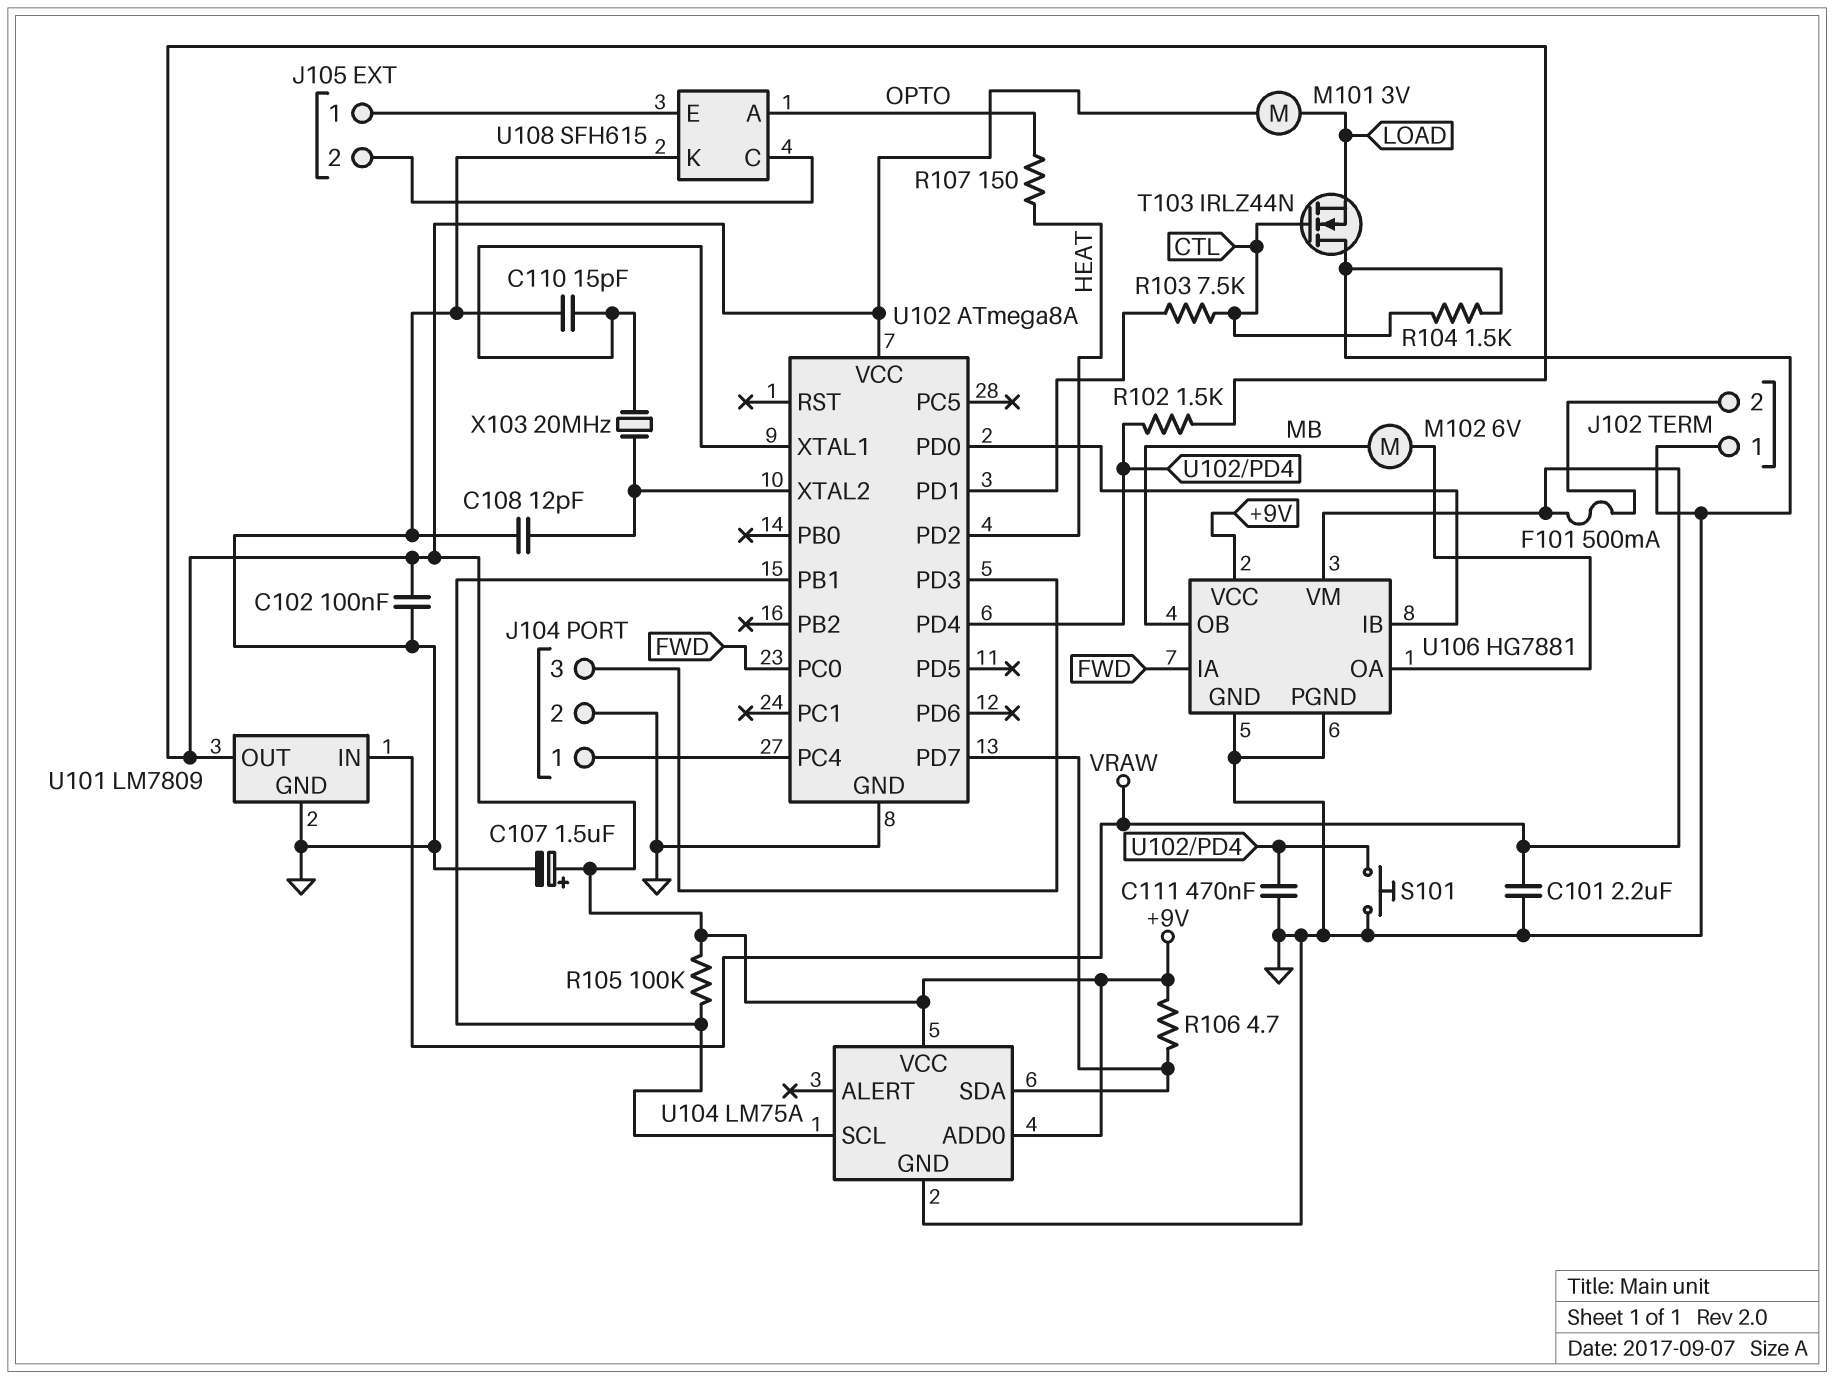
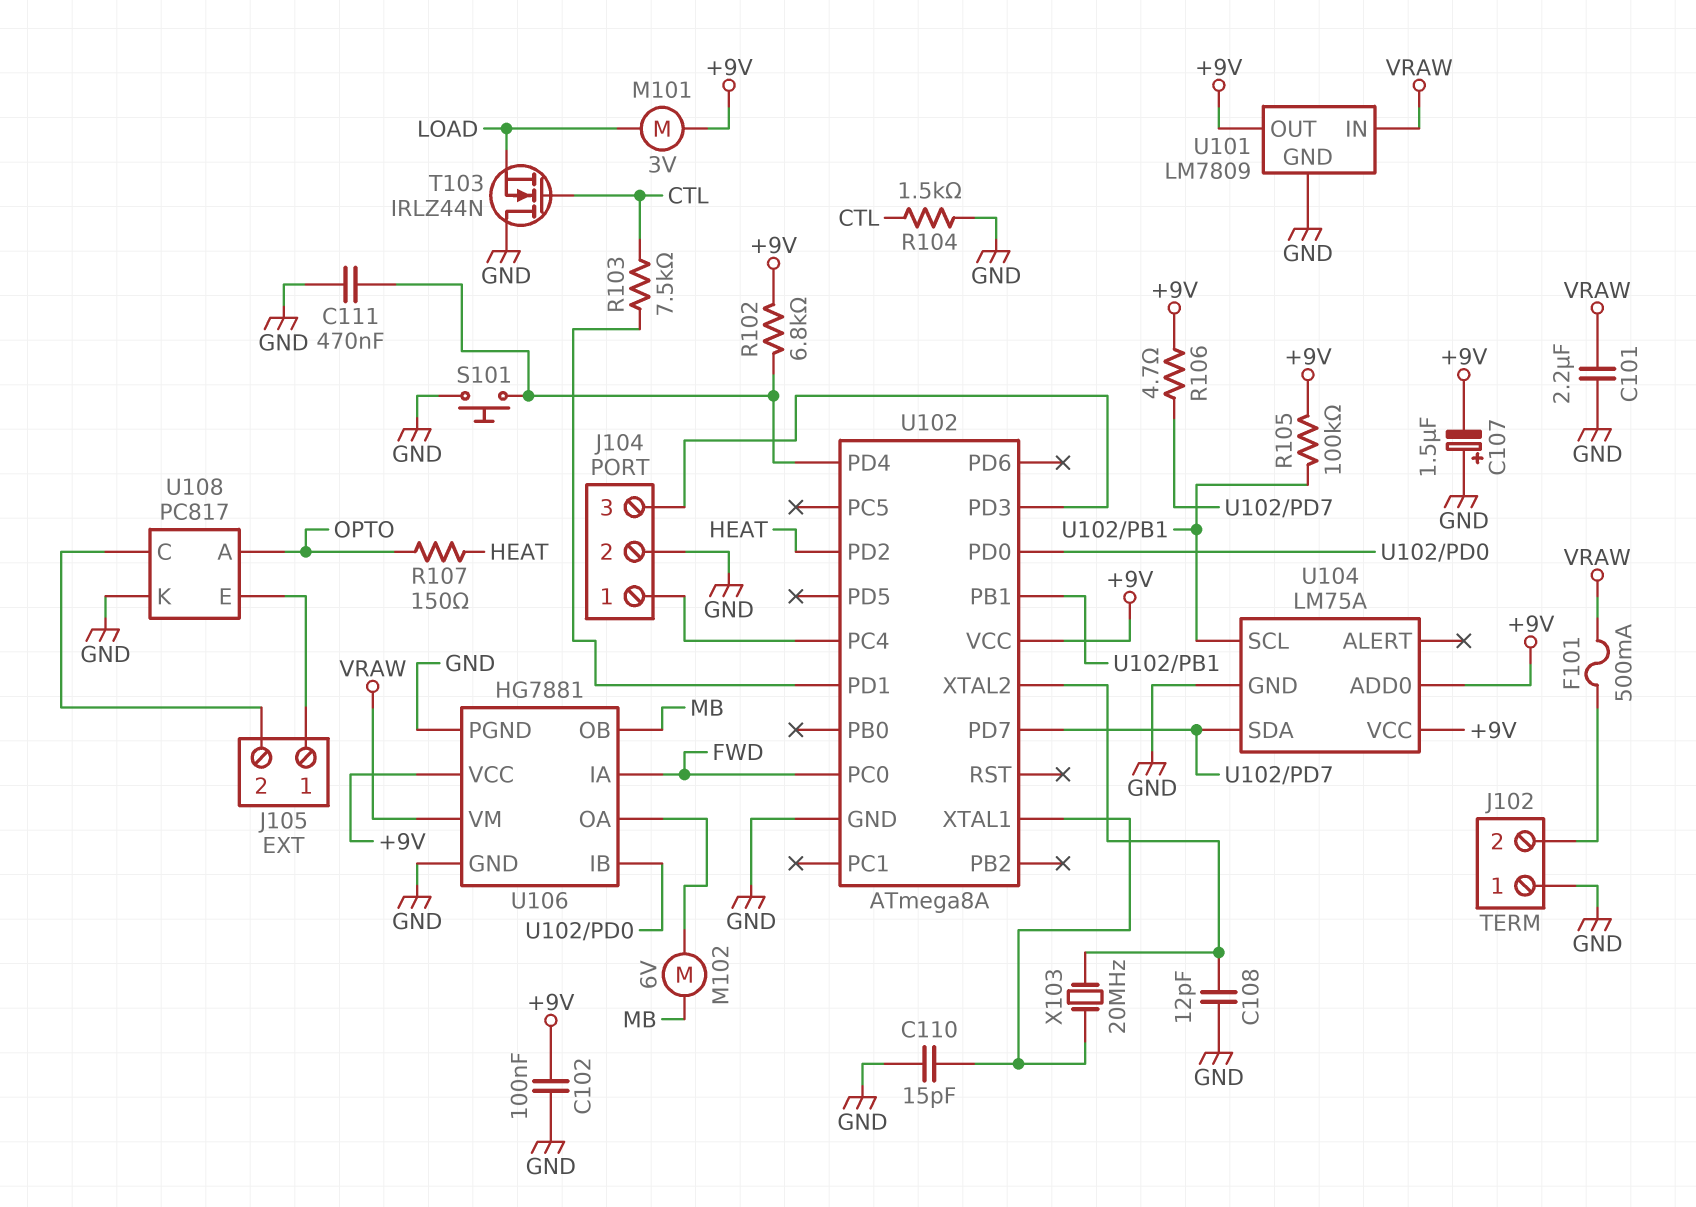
C107: 1.5uF (plus +9V, minus GND) -> 1.5uF (plus GND, minus +9V)
R102: 1.5k (+9V, U102/PD4) -> 6.8k (+9V, U102/PD4)
U108: SFH615 -> PC817

